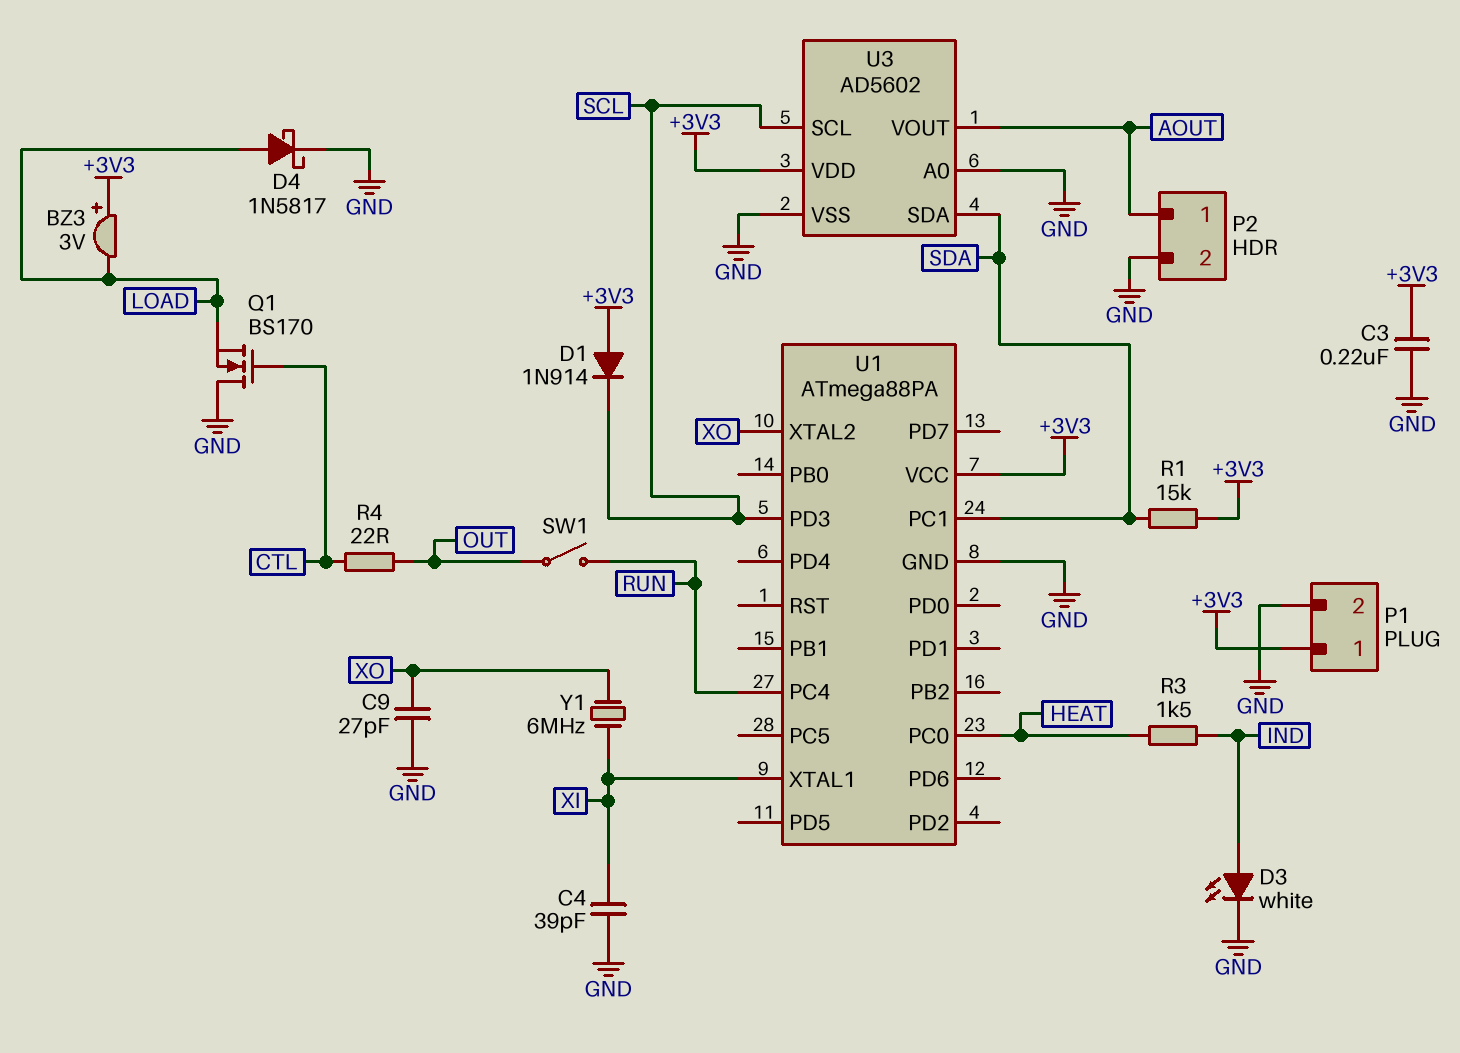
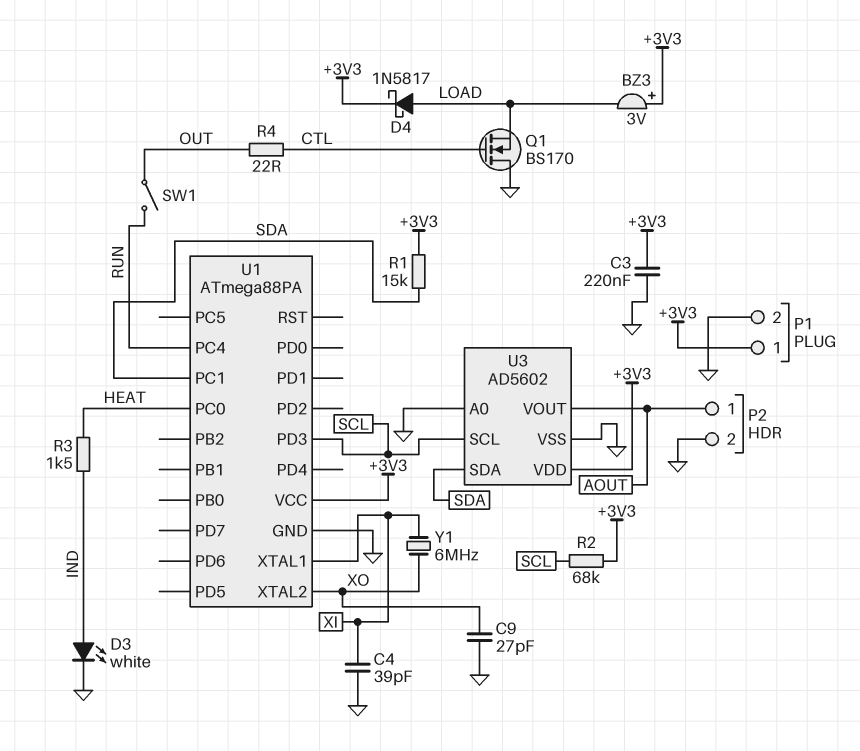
D1: diode 1N914 (A +3V3, K SCL) -> none
D4: schottky 1N5817 (A LOAD, K GND) -> schottky 1N5817 (A LOAD, K +3V3)
R2: none -> 68k (+3V3, SCL)

